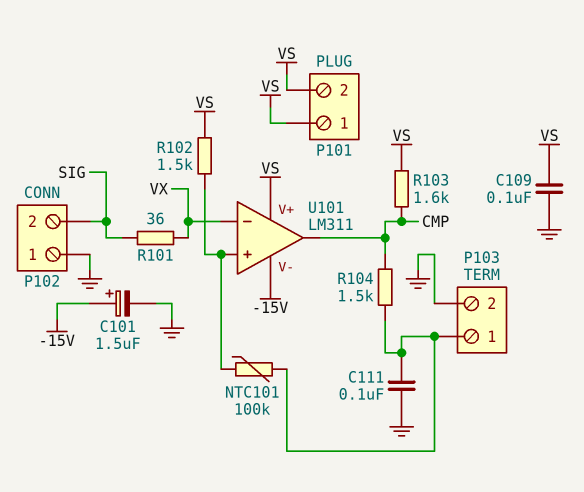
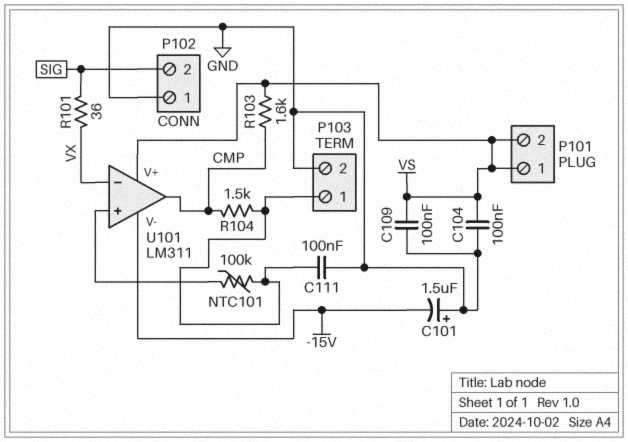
C101: 1.5uF (plus -15V, minus GND) -> 1.5uF (plus GND, minus -15V)
C104: none -> 100nF (GND, VS)
R102: 1.5k (U101/in+, VS) -> none

